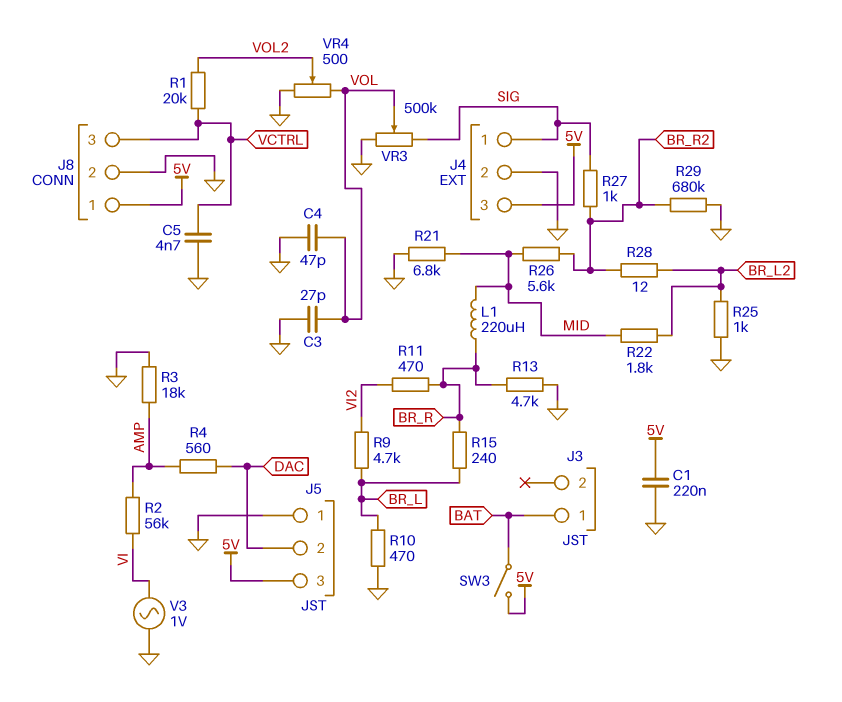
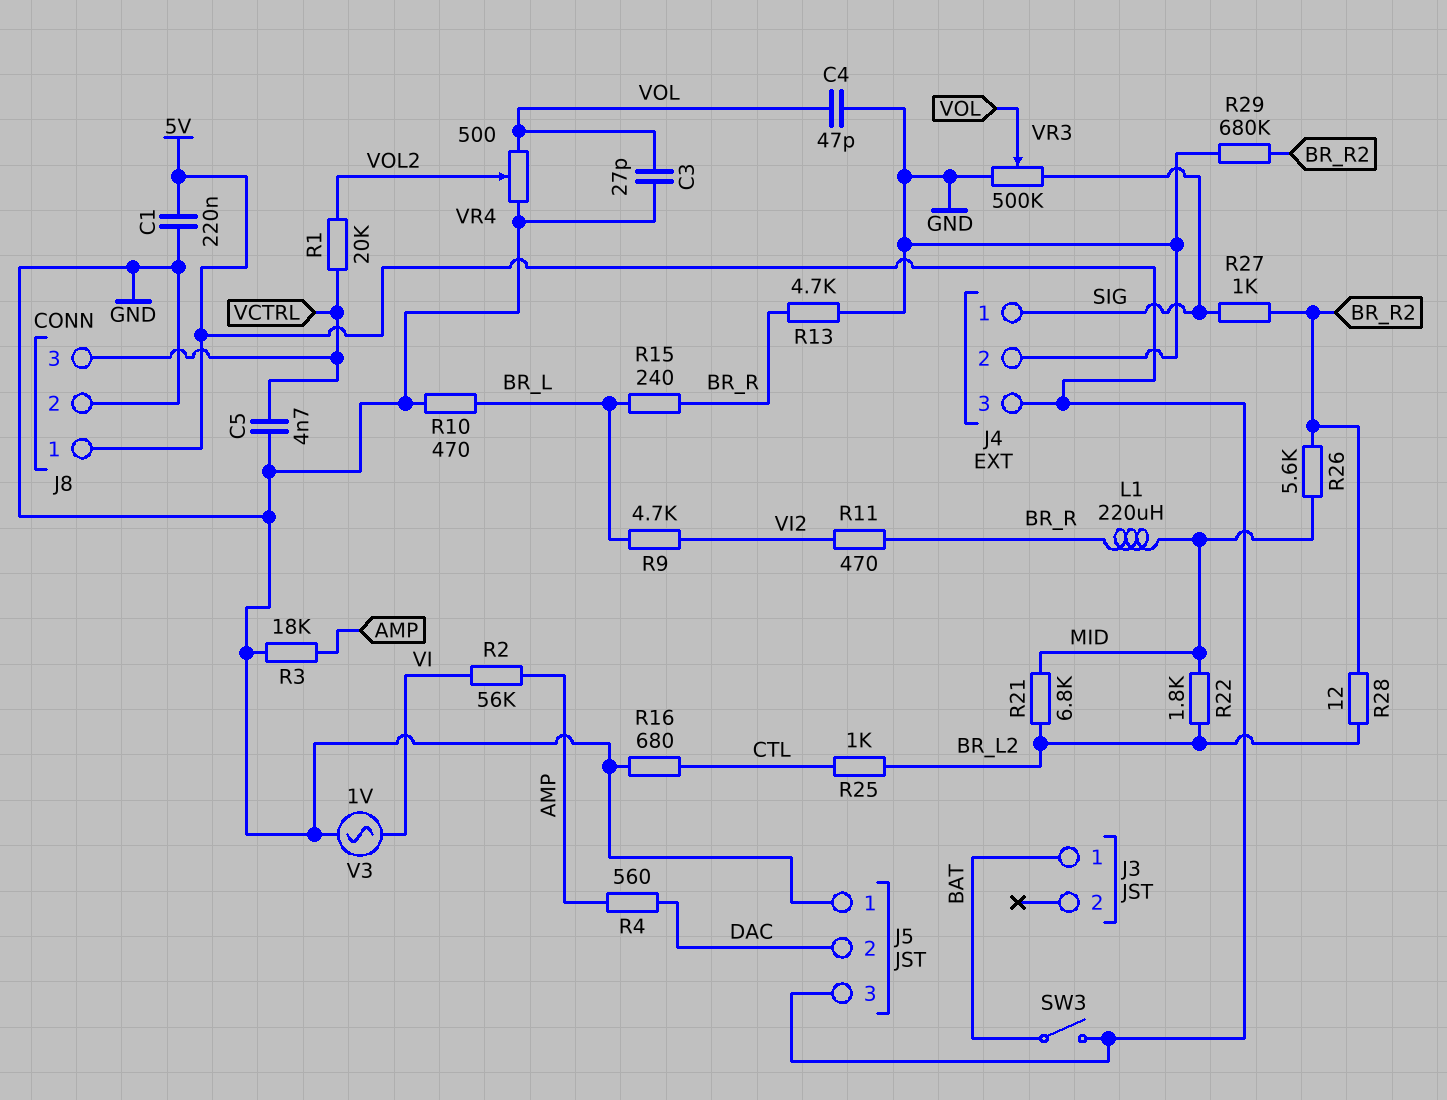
R16: none -> 680 (CTL, GND)
R21: 6.8k (GND, MID) -> 6.8k (BR_L2, MID)
R25: 1k (BR_L2, GND) -> 1k (BR_L2, CTL)

